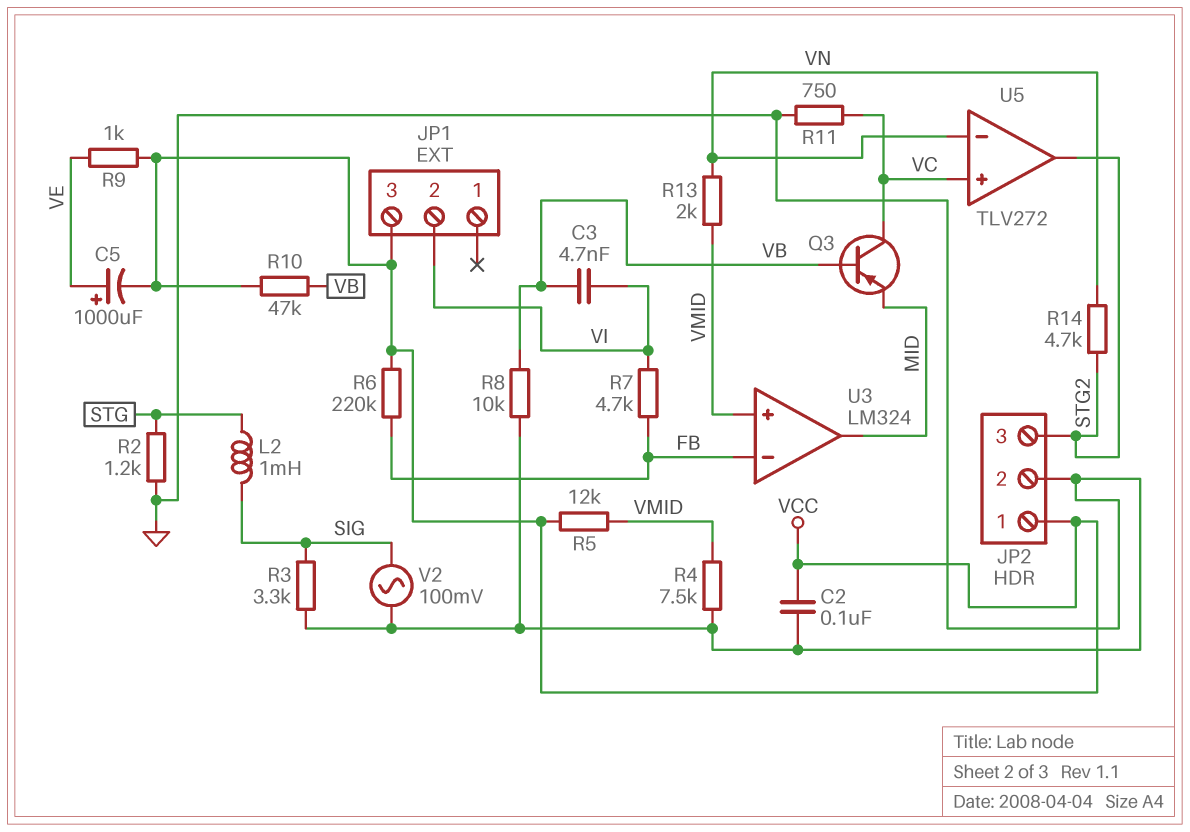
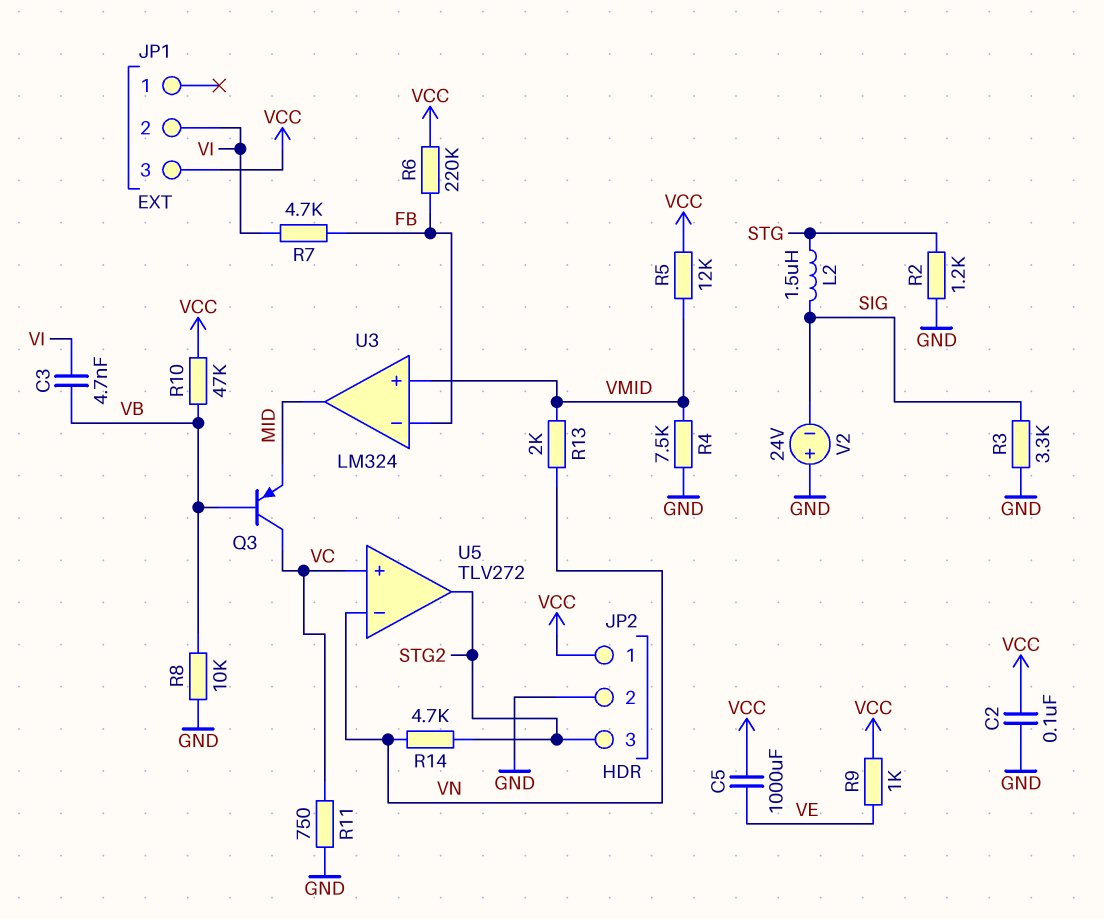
C5: 1000uF (plus VE, minus VCC) -> 1000uF (VCC, VE)
L2: 1mH (SIG, STG) -> 1.5uH (SIG, STG)
V2: AC 100mV (GND, SIG) -> 24V (plus GND, minus SIG)

